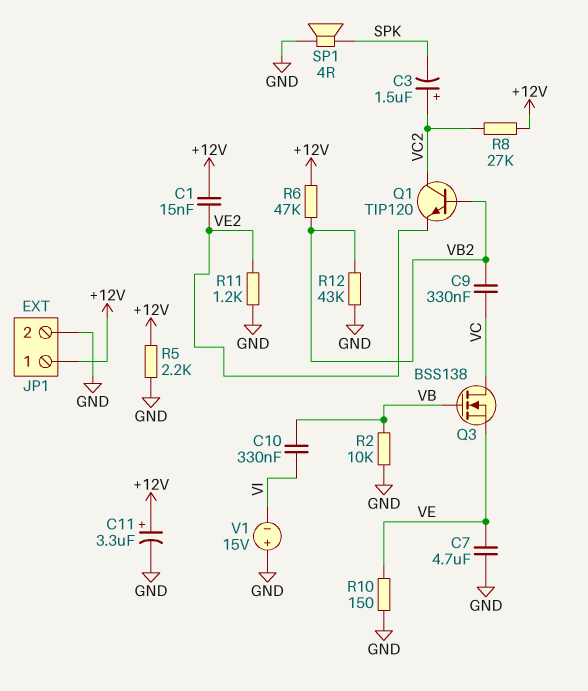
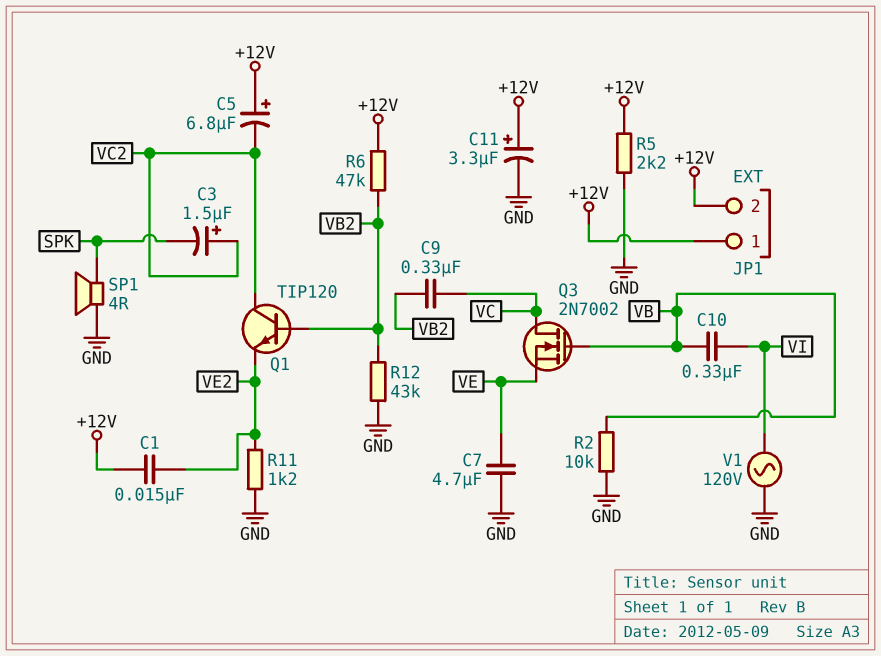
C5: none -> 6.8uF (plus +12V, minus VC2)
JP1 pin 2: GND -> +12V
Q3: NMOS BSS138 (G VB, D VC, S VE) -> NMOS 2N7002 (G VB, D VC, S VE)
R8: 27k (+12V, VC2) -> none
R10: 150 (GND, VE) -> none
V1: 15V (plus GND, minus VI) -> AC 120V (GND, VI)

